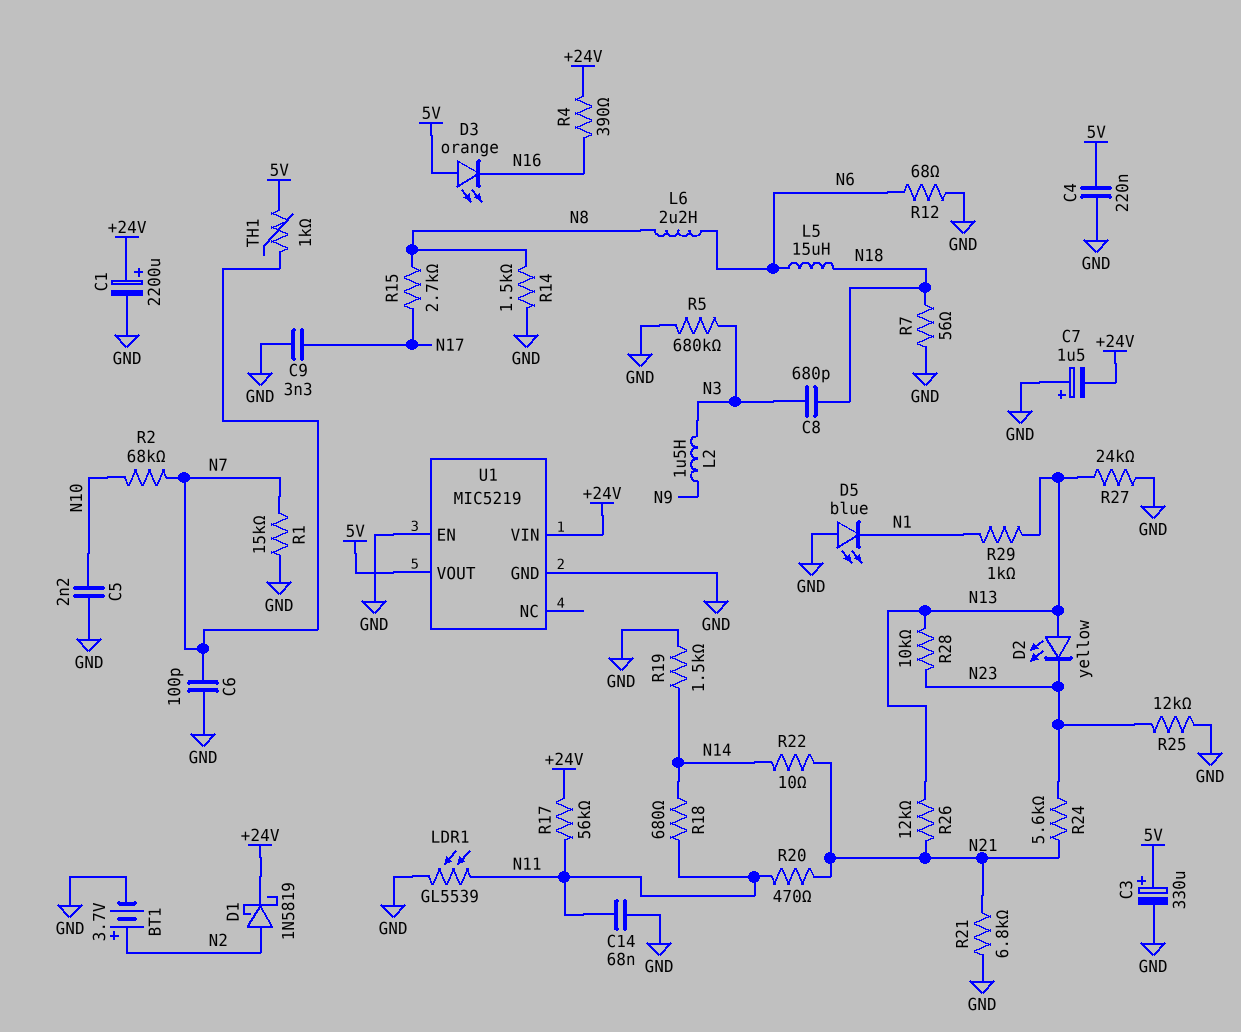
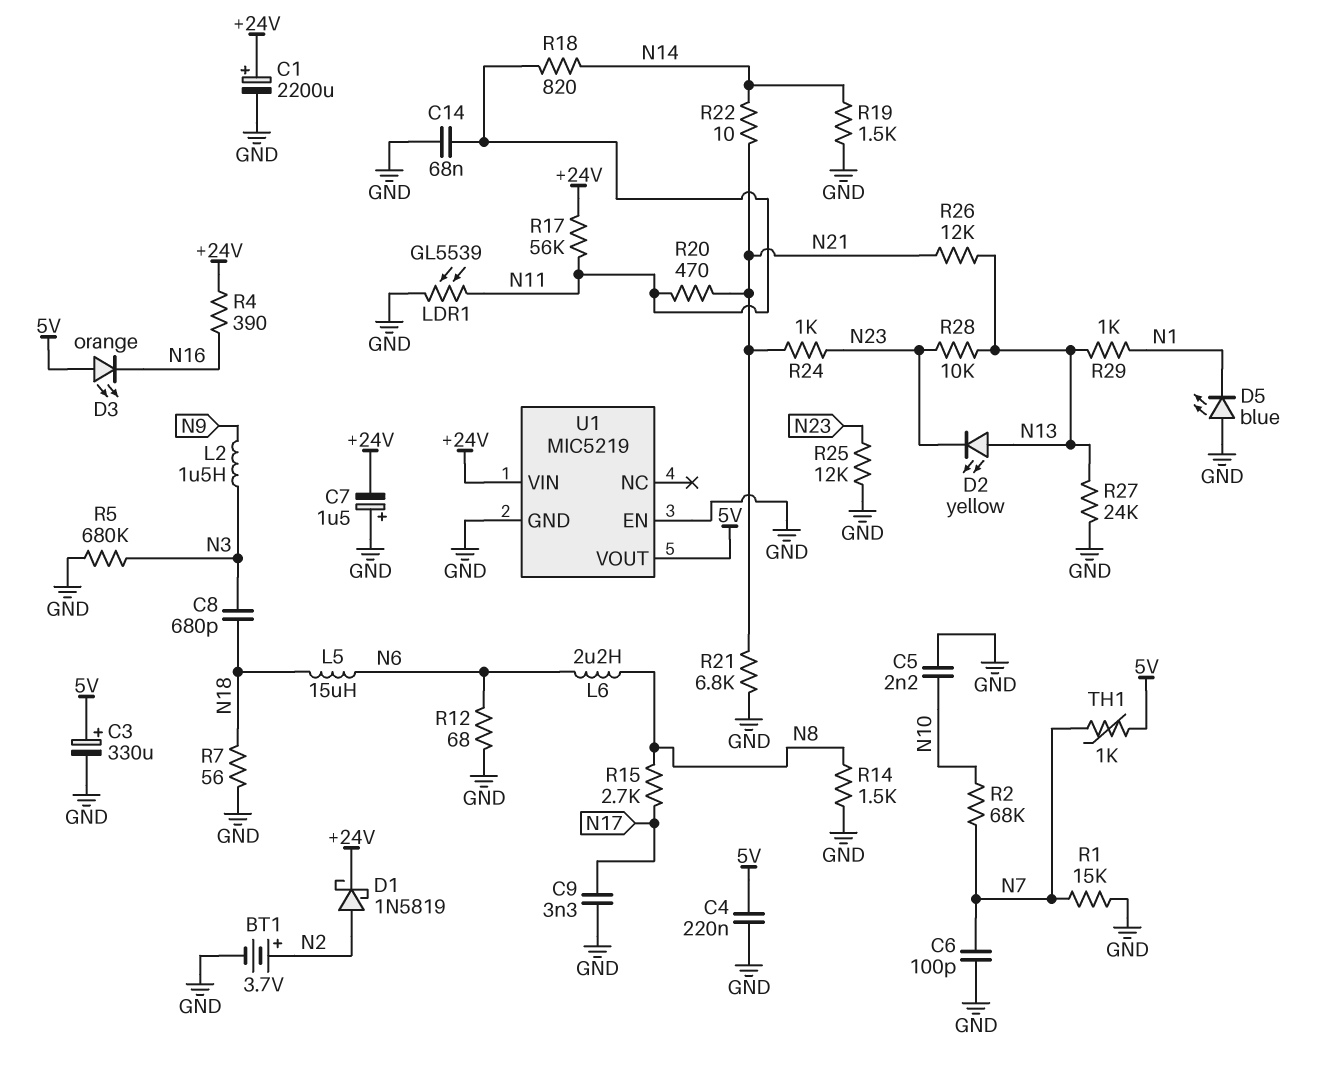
R18: 680 (N11, N14) -> 820 (N11, N14)
R24: 5.6k (N21, N23) -> 1k (N21, N23)

